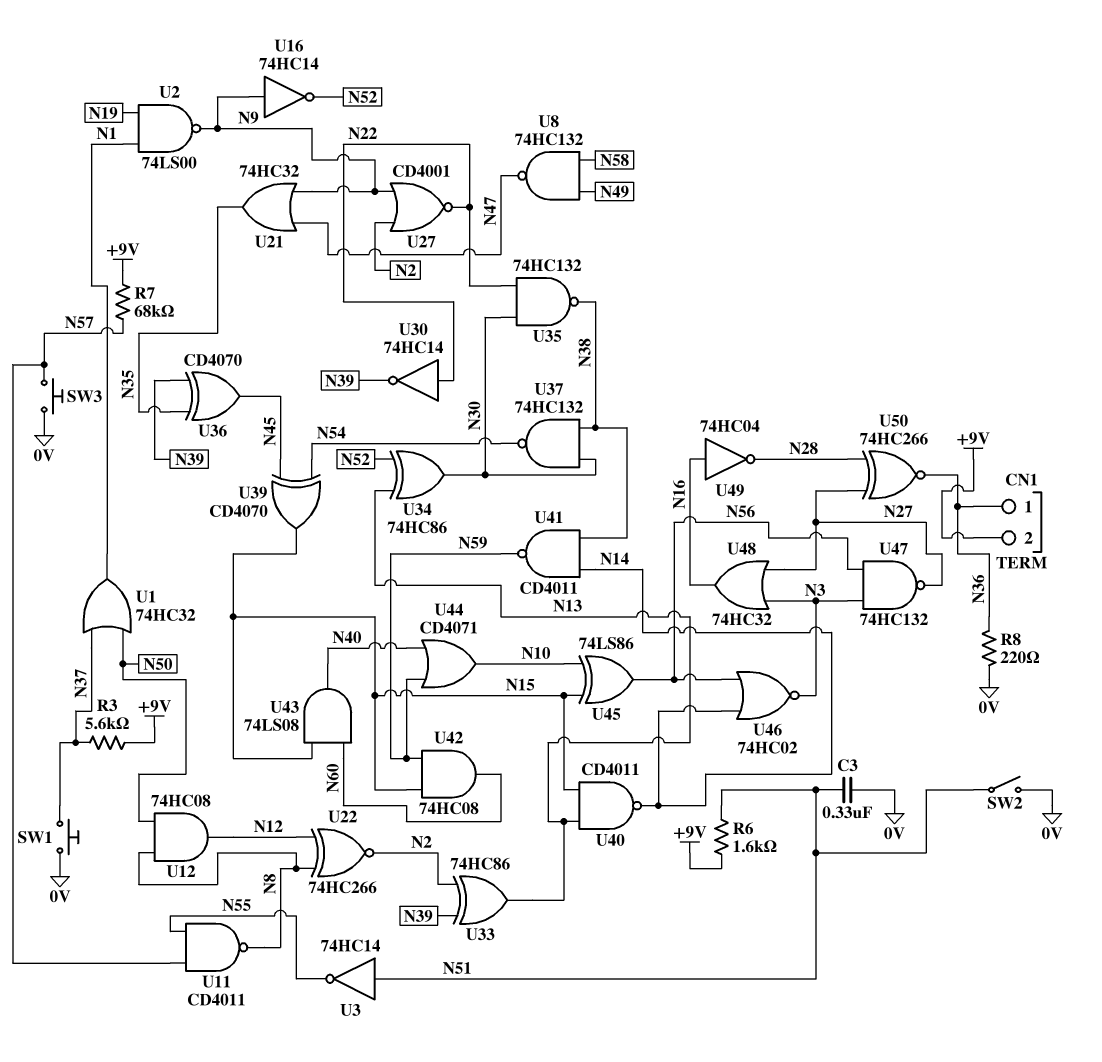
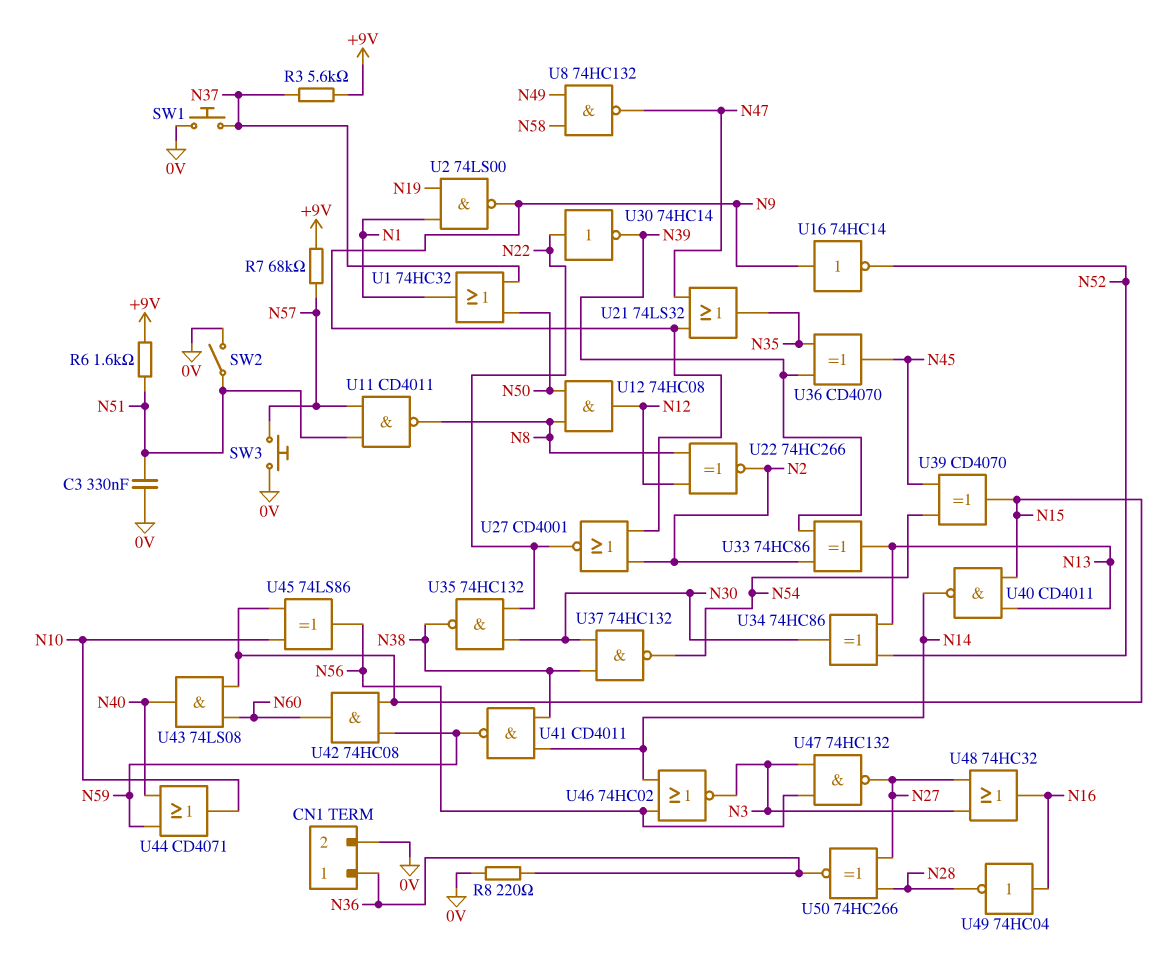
CN1 pin 2: +9V -> 0V
U3: NOT 74HC14 (in N51, out N55) -> none
U11: NAND CD4011 (in N55, in N57, out N8) -> NAND CD4011 (in N51, in N57, out N8)
U21: OR 74HC32 (in N9, in N47, out N35) -> OR 74LS32 (in N9, in N47, out N35)

